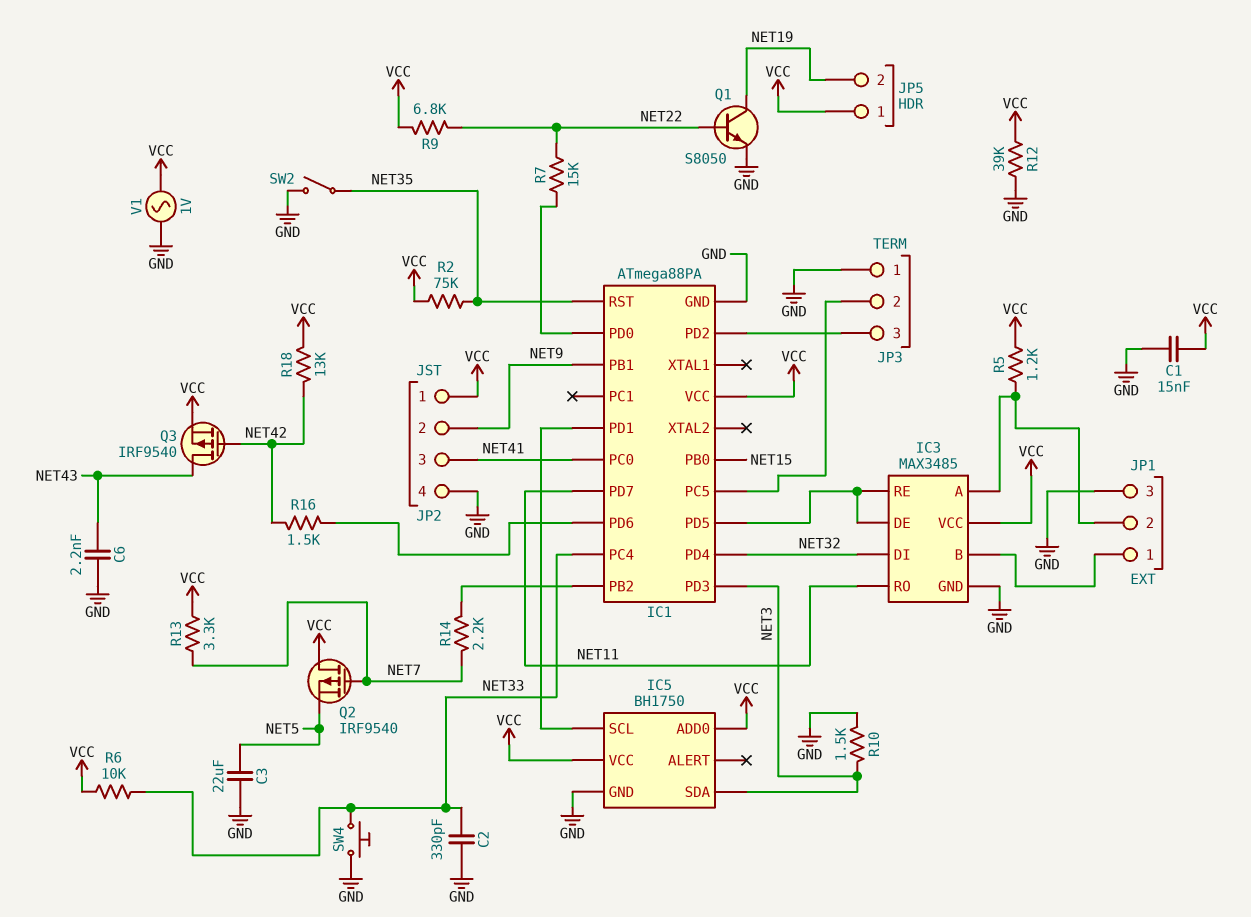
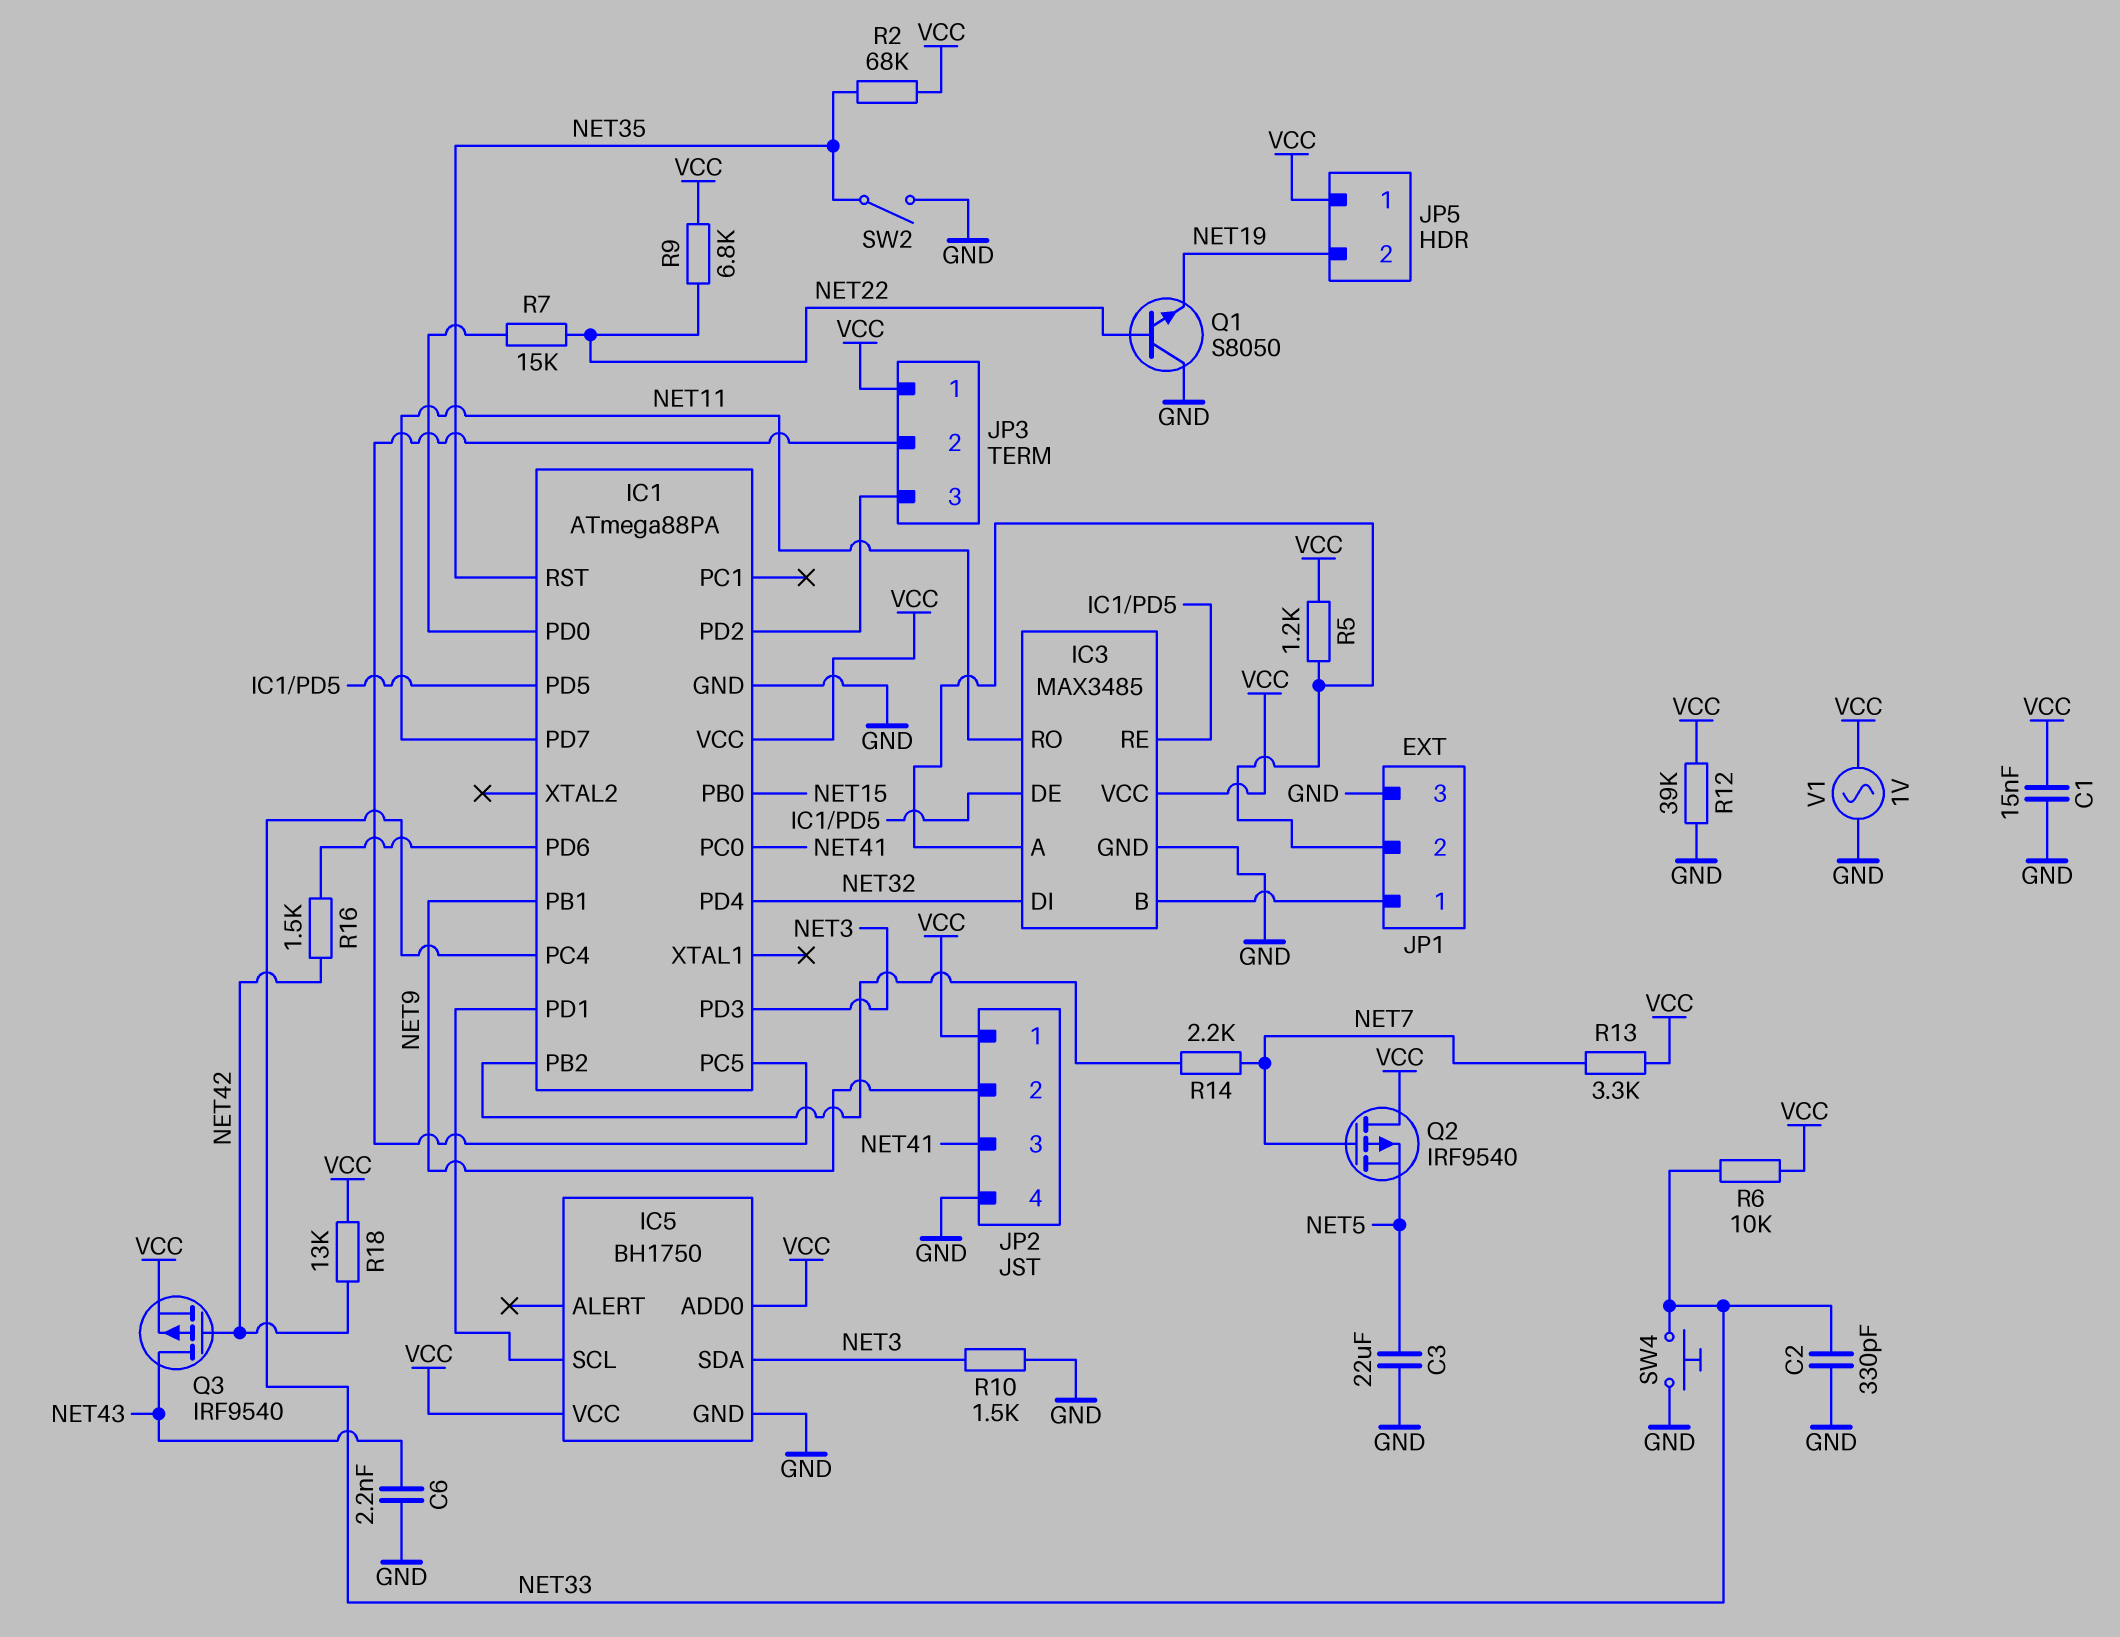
JP3 pin 1: GND -> VCC
Q1: NPN S8050 (B NET22, C NET19, E GND) -> NPN S8050 (B NET22, C GND, E NET19)
R2: 75k (NET35, VCC) -> 68k (NET35, VCC)

